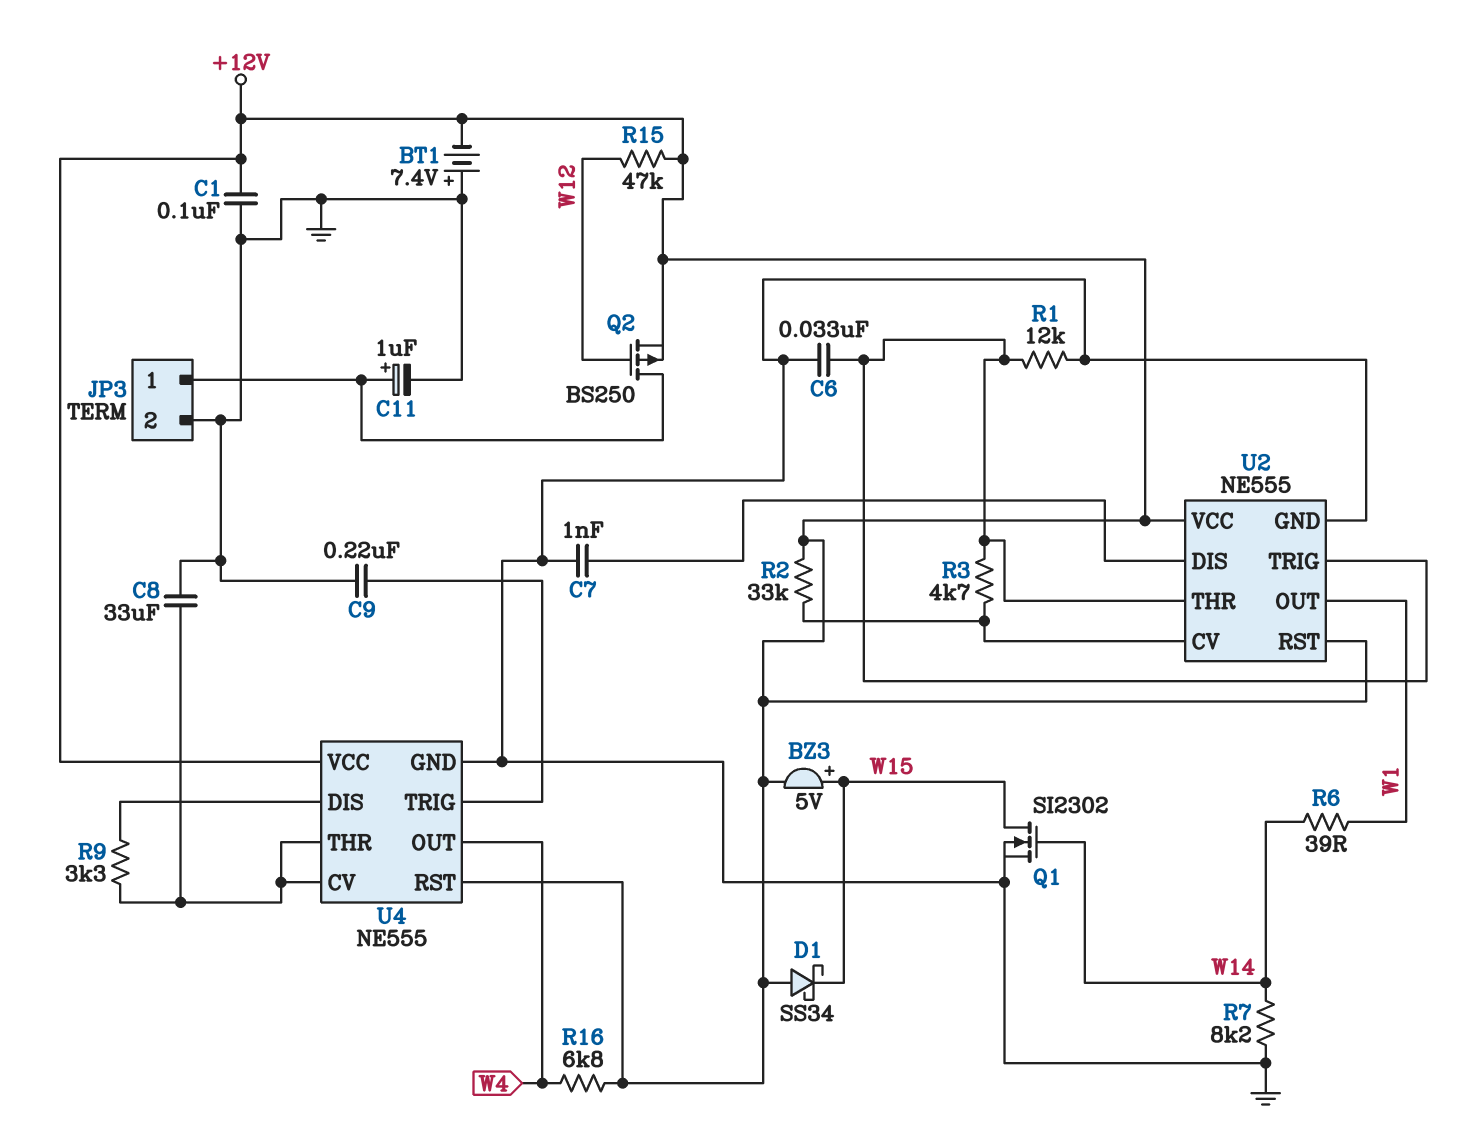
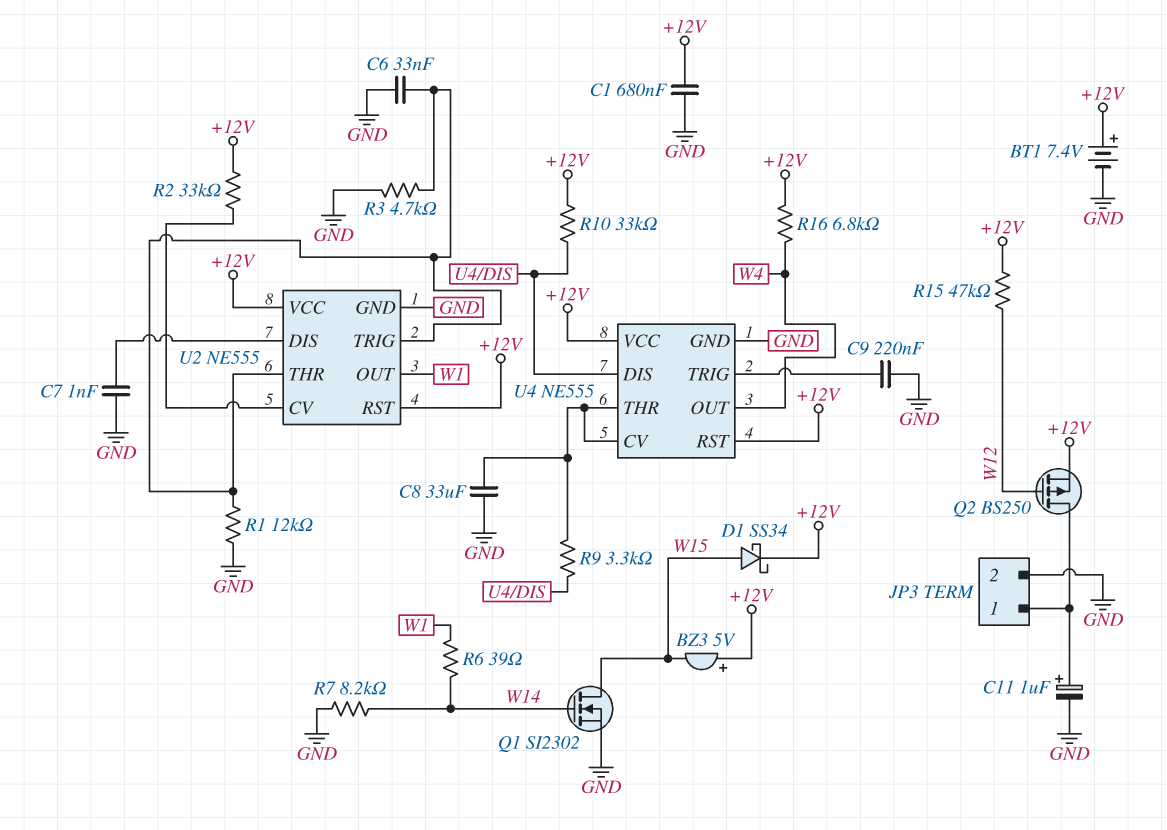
BT1: 7.4V (plus GND, minus +12V) -> 7.4V (plus +12V, minus GND)
BZ3: buzzer 5V (plus W15, minus +12V) -> buzzer 5V (plus +12V, minus W15)
C1: 100nF (+12V, GND) -> 680nF (+12V, GND)
D1: schottky SS34 (A +12V, K W15) -> schottky SS34 (A W15, K +12V)
R3: 4.7k (U2/CV, U2/THR) -> 4.7k (GND, U2/THR)
R10: none -> 33k (+12V, U4/DIS)

